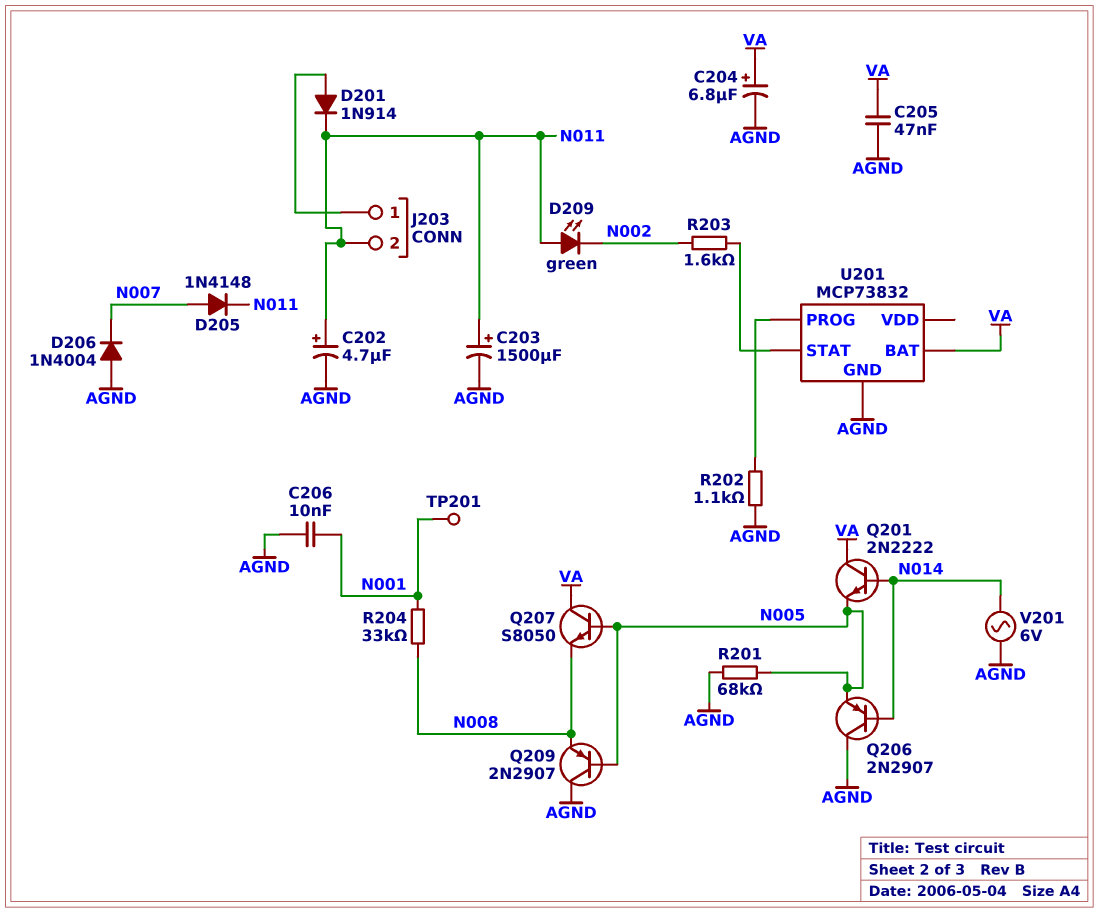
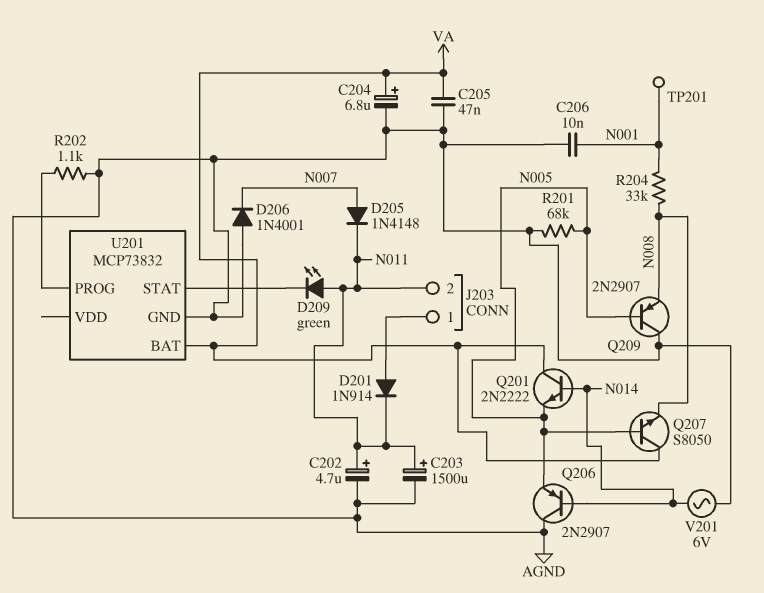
D206: diode 1N4004 (A AGND, K N007) -> diode 1N4001 (A AGND, K N007)
D209: LED green (A N011, K N002) -> LED green (A N011, K U201/STAT)
R203: 1.6k (N002, U201/STAT) -> none

